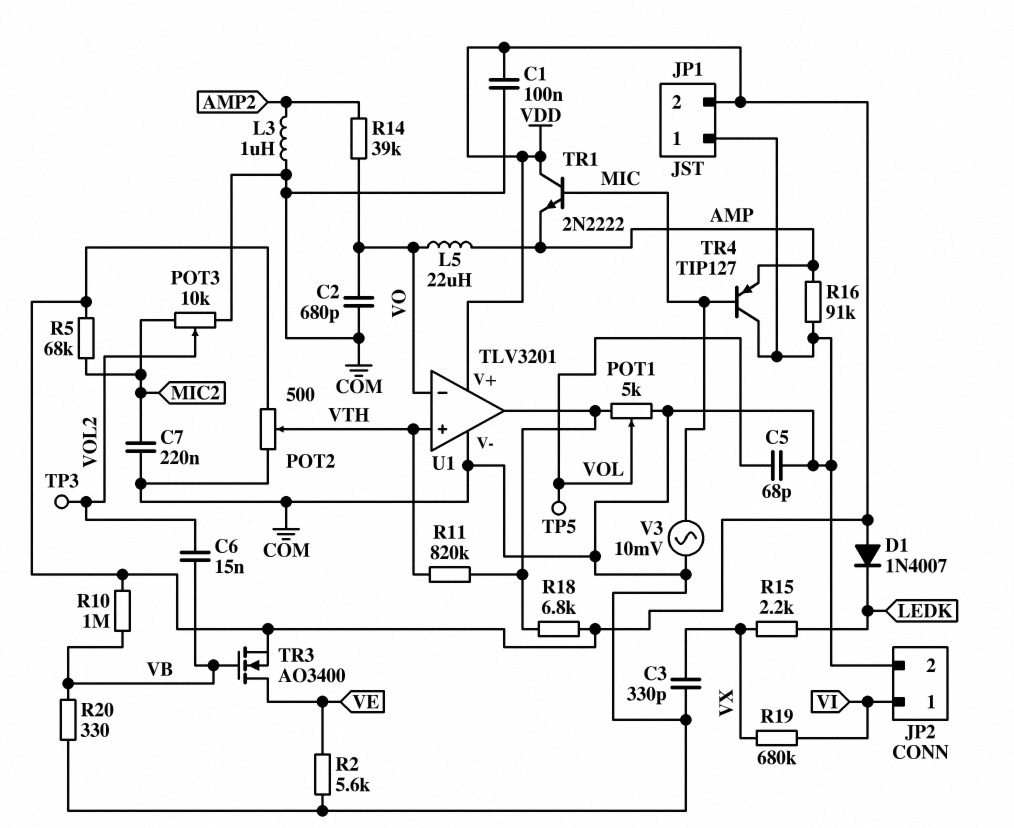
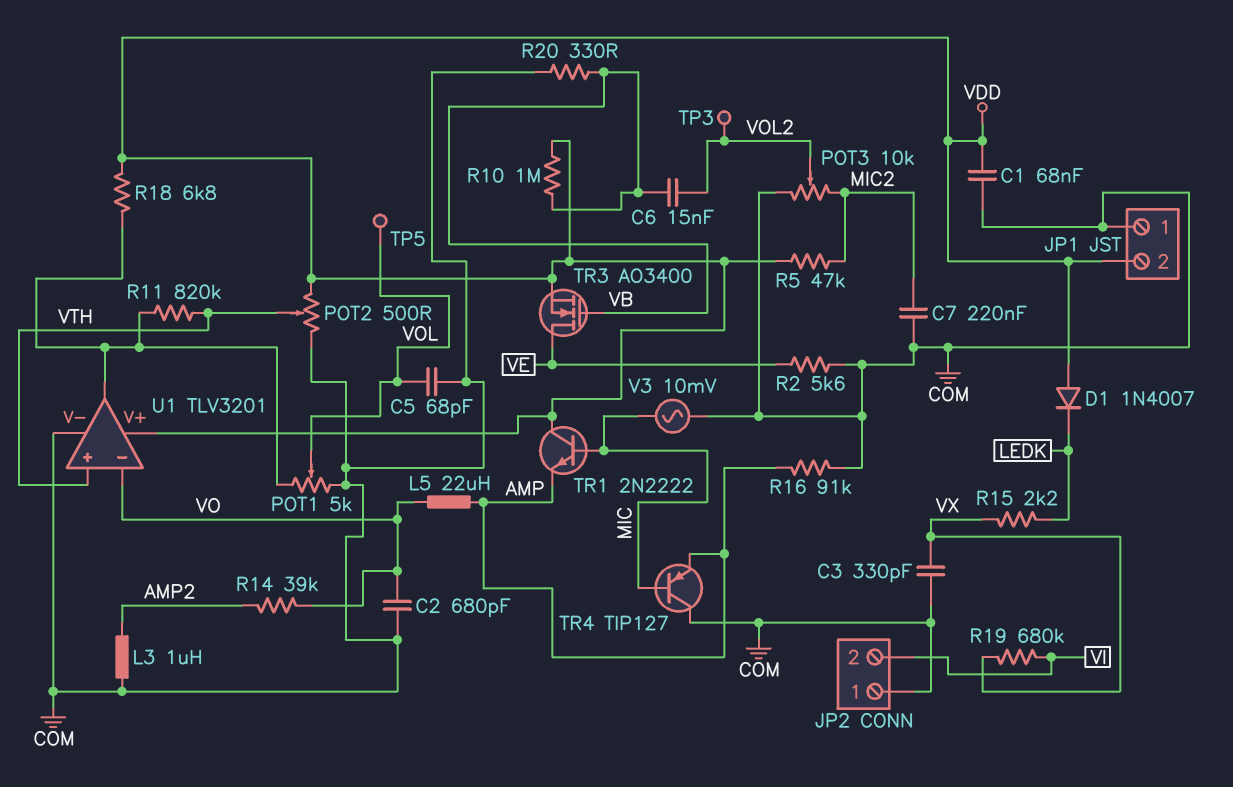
C1: 100nF (COM, VDD) -> 68nF (COM, VDD)
JP2 pin 1: VI -> COM
JP2 pin 2: COM -> VI
R5: 68k (MIC2, VDD) -> 47k (MIC2, VDD)

